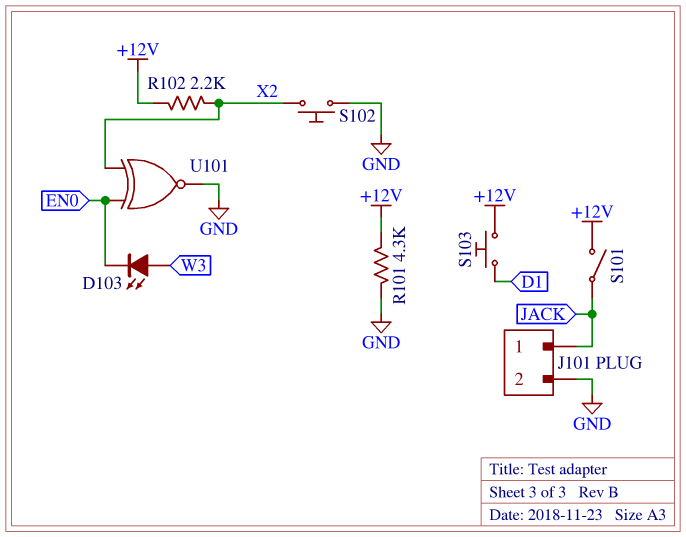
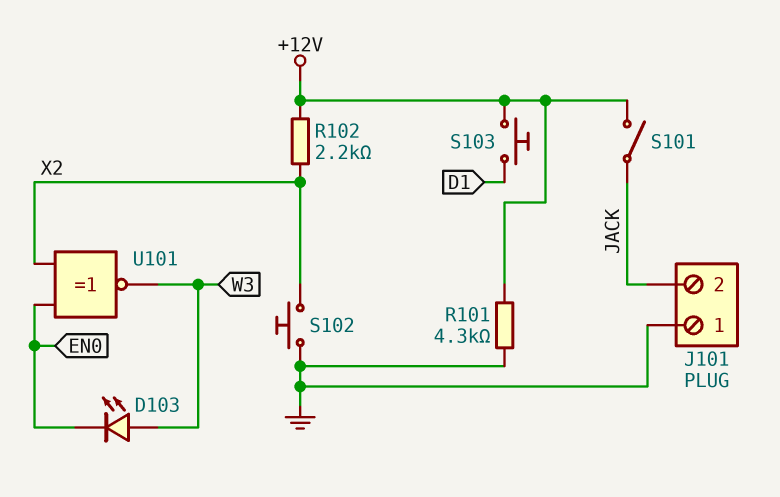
J101 pin 1: JACK -> GND
J101 pin 2: GND -> JACK
U101: XNOR (in EN0, in X2, out GND) -> XNOR (in EN0, in X2, out W3)

